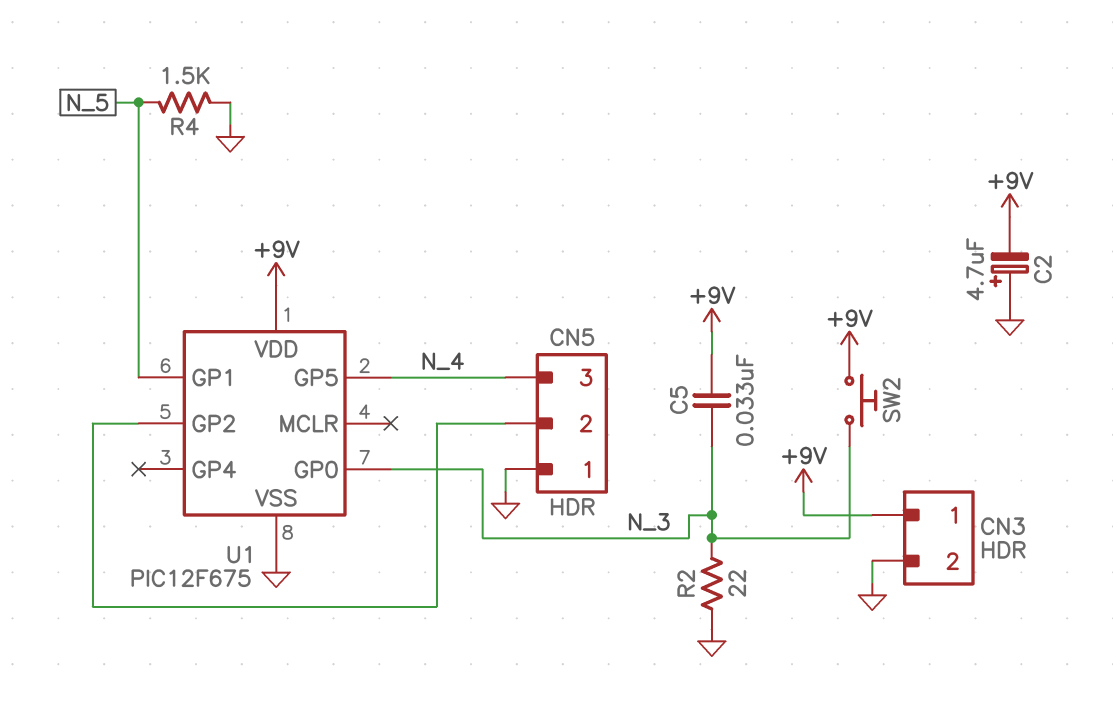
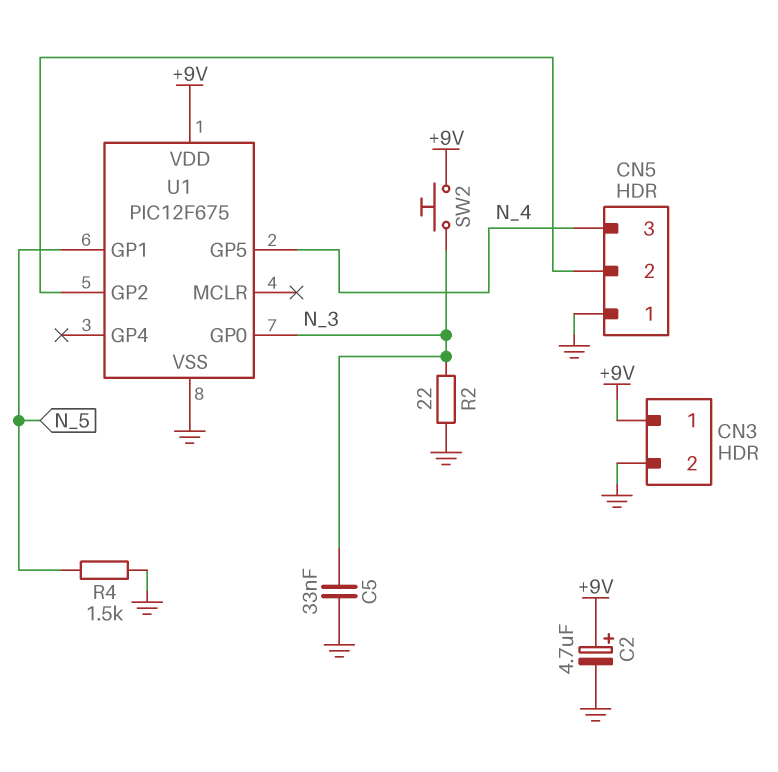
C2: 4.7uF (plus GND, minus +9V) -> 4.7uF (plus +9V, minus GND)
C5: 33nF (+9V, N_3) -> 33nF (GND, N_3)

